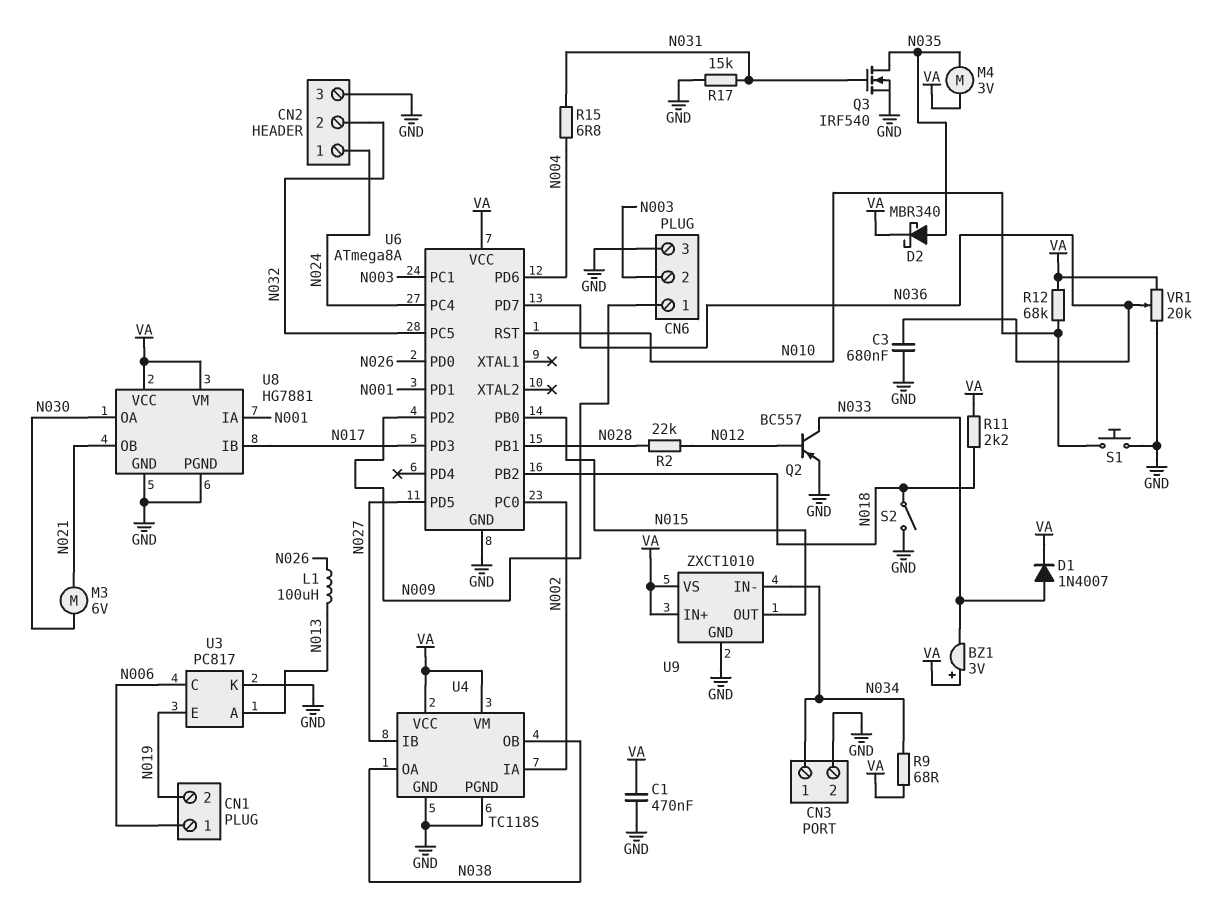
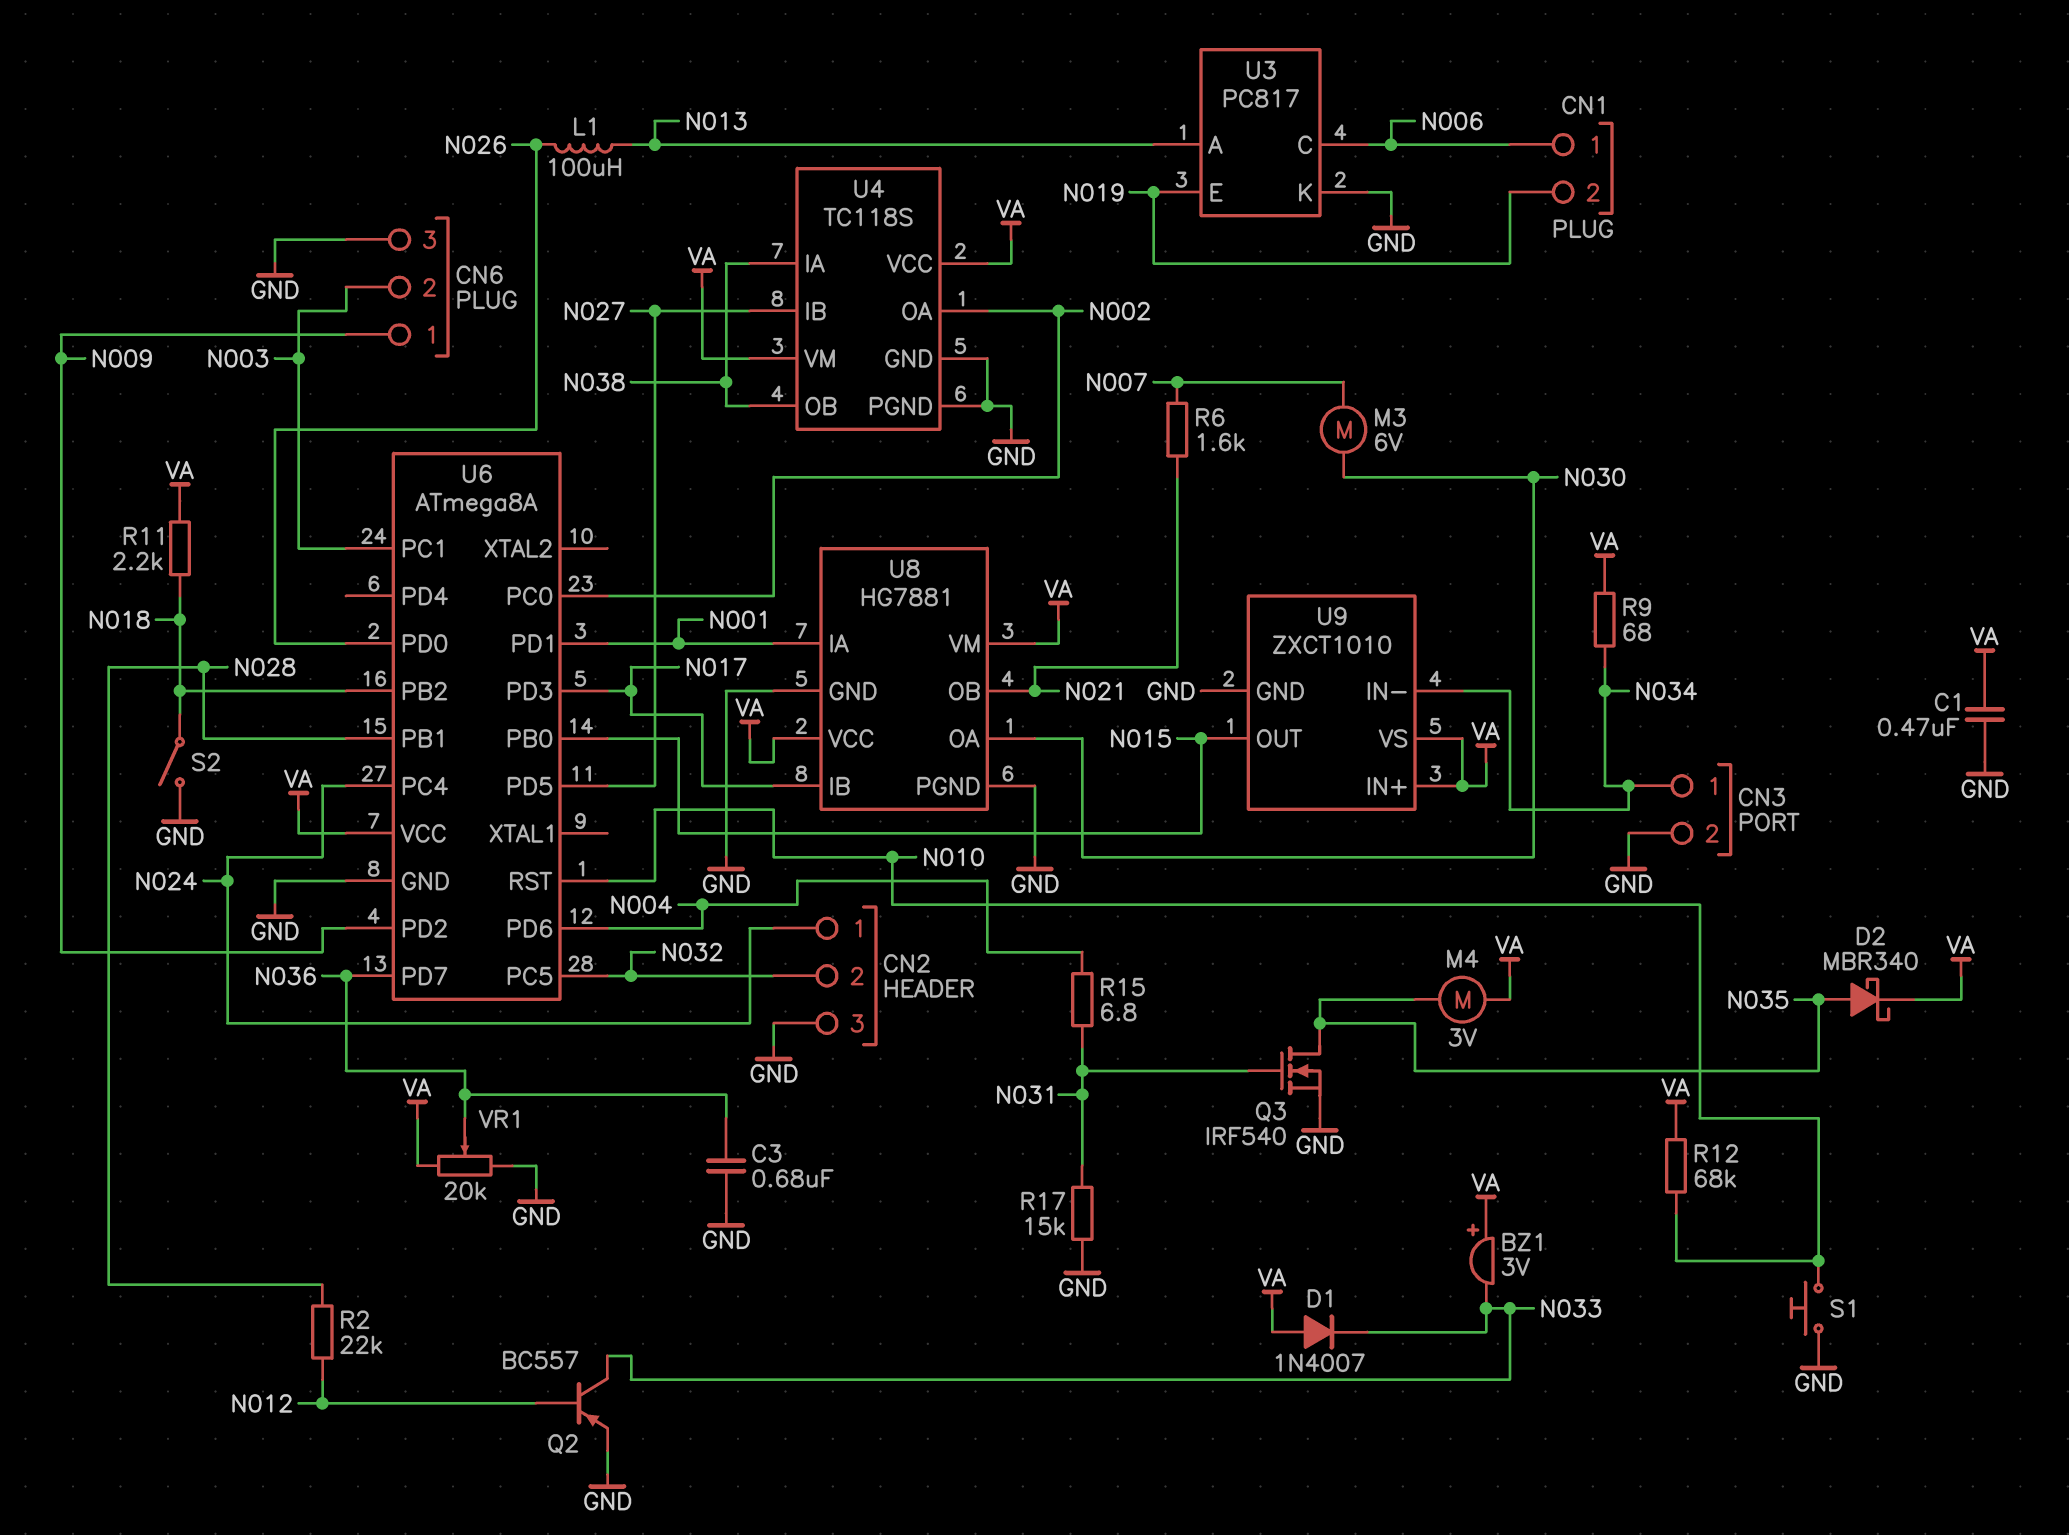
D1: diode 1N4007 (A N033, K VA) -> diode 1N4007 (A VA, K N033)
M3: motor 6V (N021, N030) -> motor 6V (N007, N030)
R6: none -> 1.6k (N007, N021)
U4 pin IA: N002 -> N038
U4 pin OA: N038 -> N002

